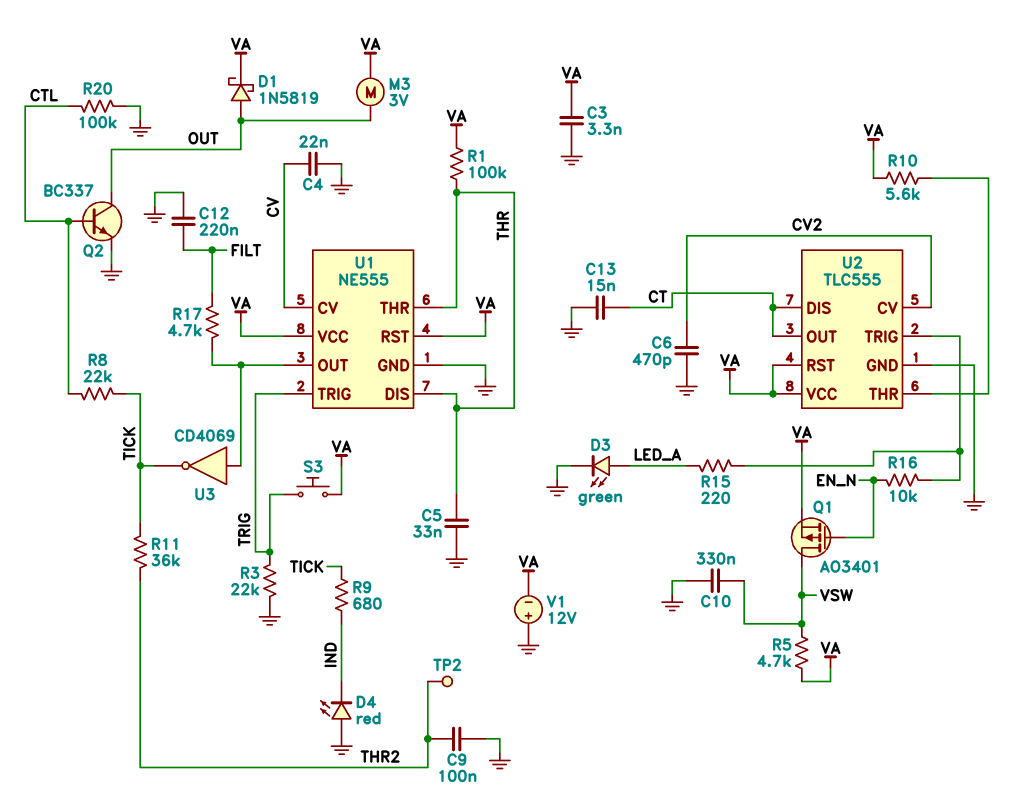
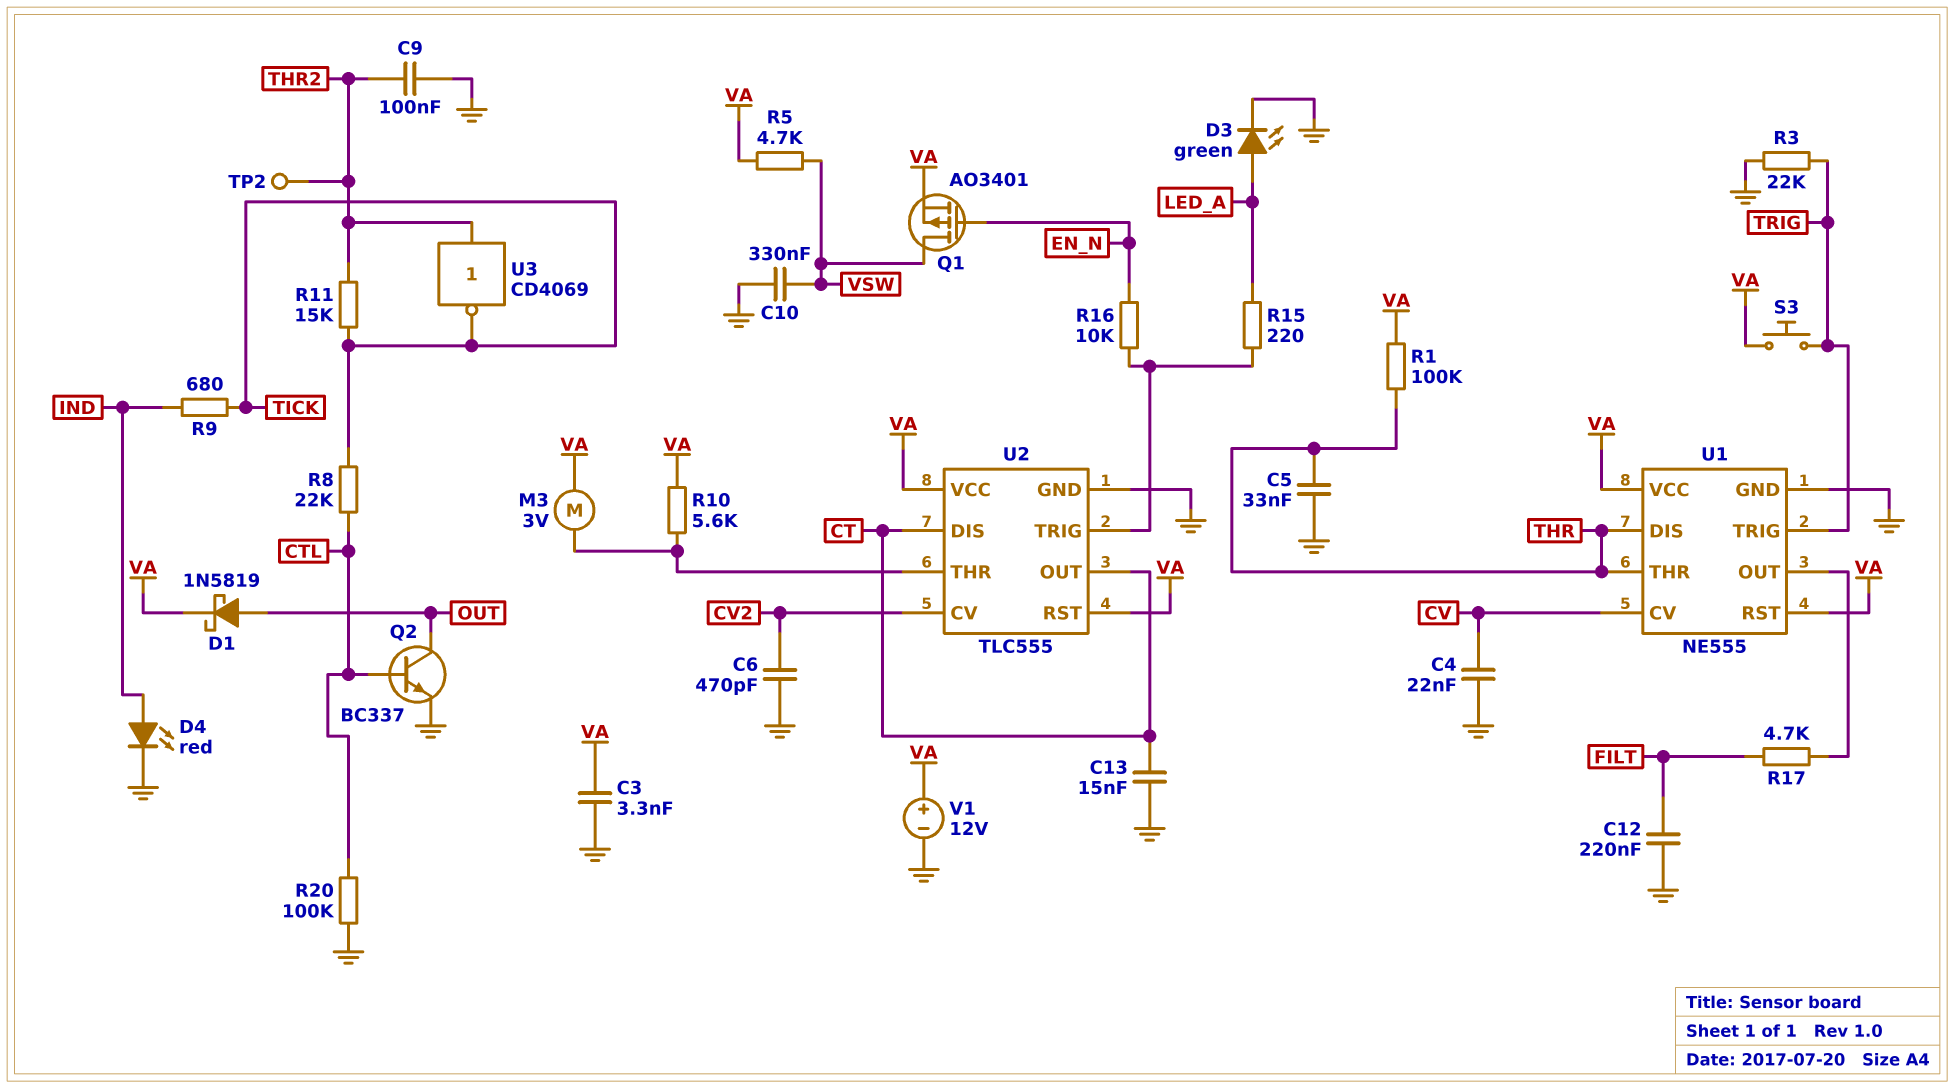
D4: LED red (A GND, K IND) -> LED red (A IND, K GND)
M3: motor 3V (OUT, VA) -> motor 3V (U2/THR, VA)
R11: 36k (THR2, TICK) -> 15k (THR2, TICK)
U3: NOT CD4069 (in U1/OUT, out TICK) -> NOT CD4069 (in THR2, out TICK)
V1: 12V (plus GND, minus VA) -> 12V (plus VA, minus GND)

